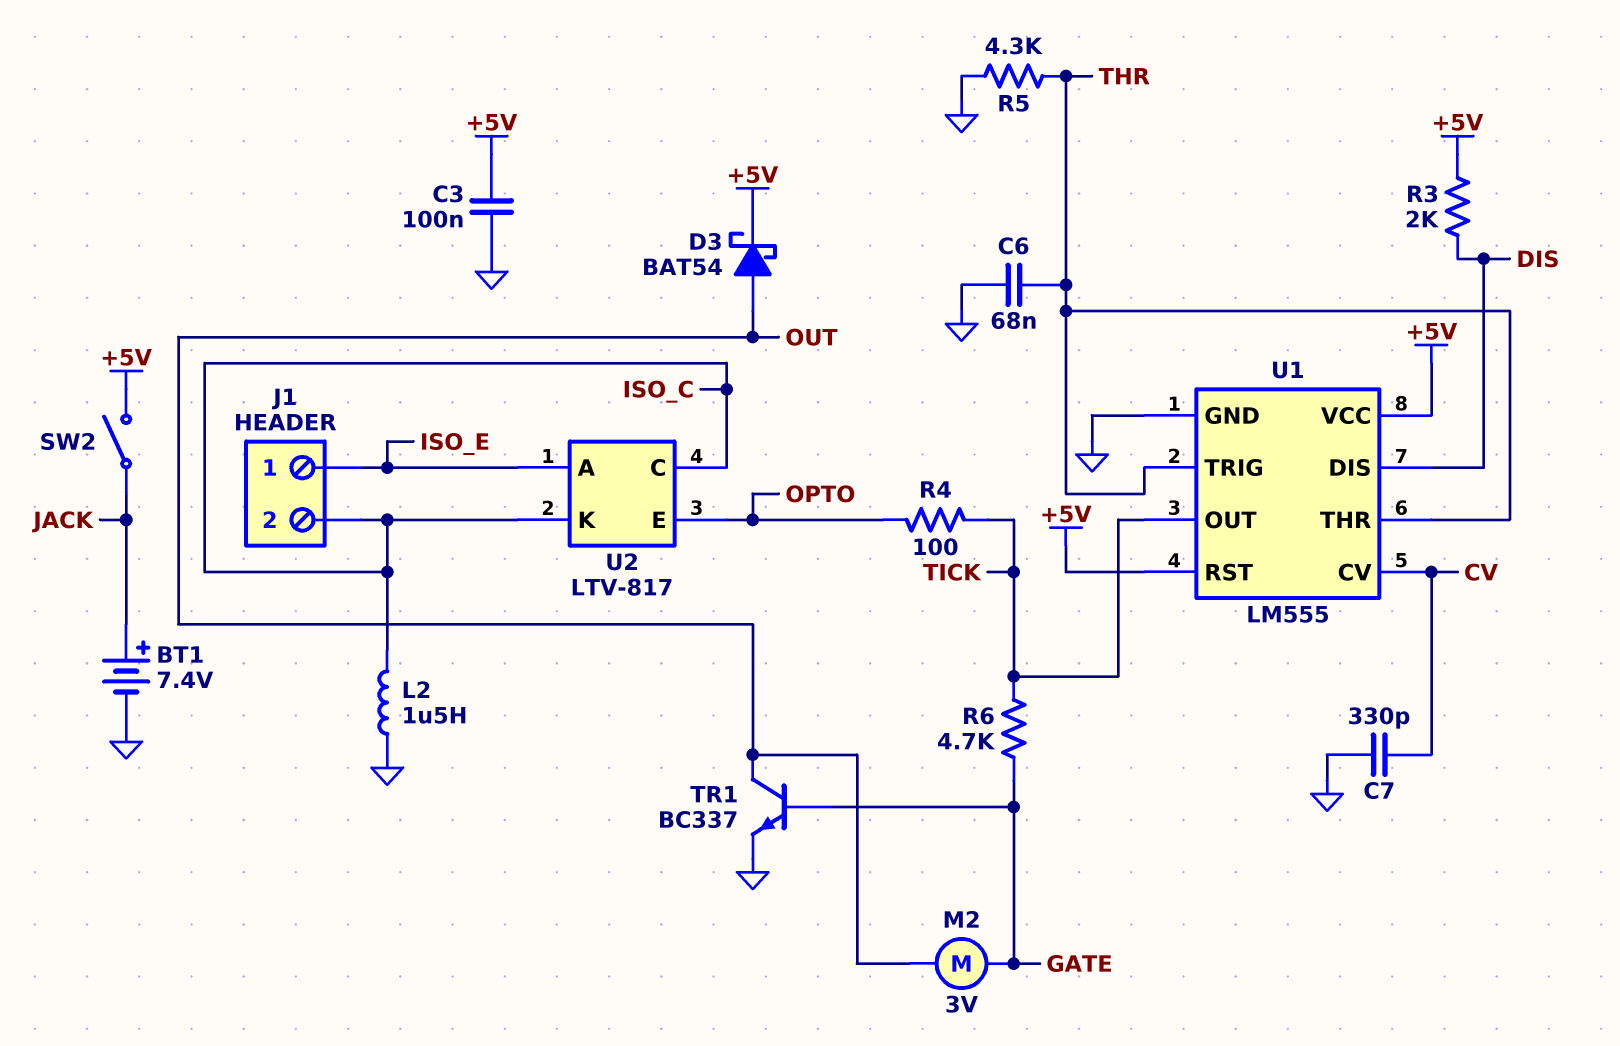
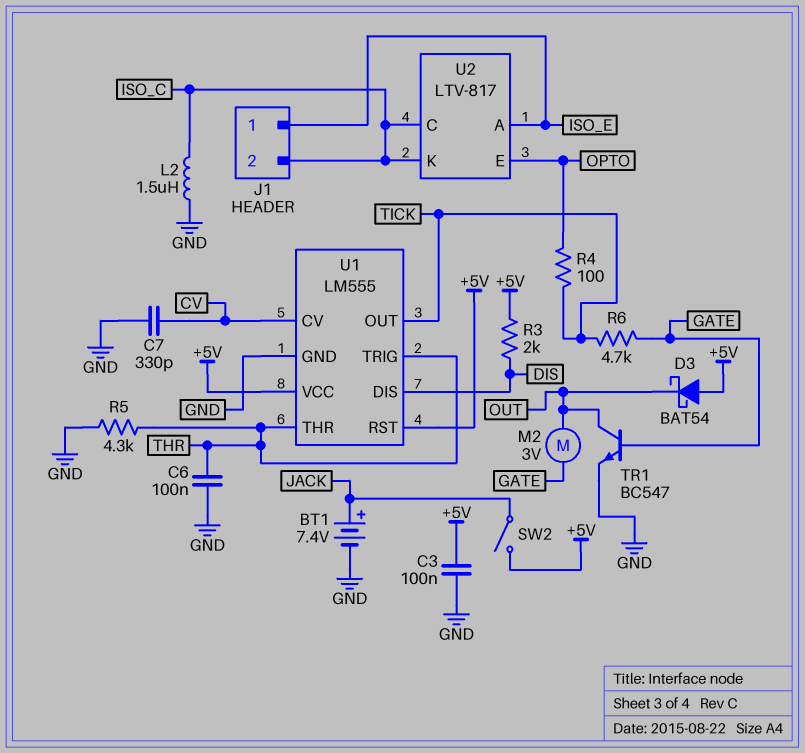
C6: 68nF (GND, THR) -> 100nF (GND, THR)
D3: schottky BAT54 (A OUT, K +5V) -> schottky BAT54 (A +5V, K OUT)
TR1: NPN BC337 (B GATE, C OUT, E GND) -> NPN BC547 (B GATE, C OUT, E GND)

